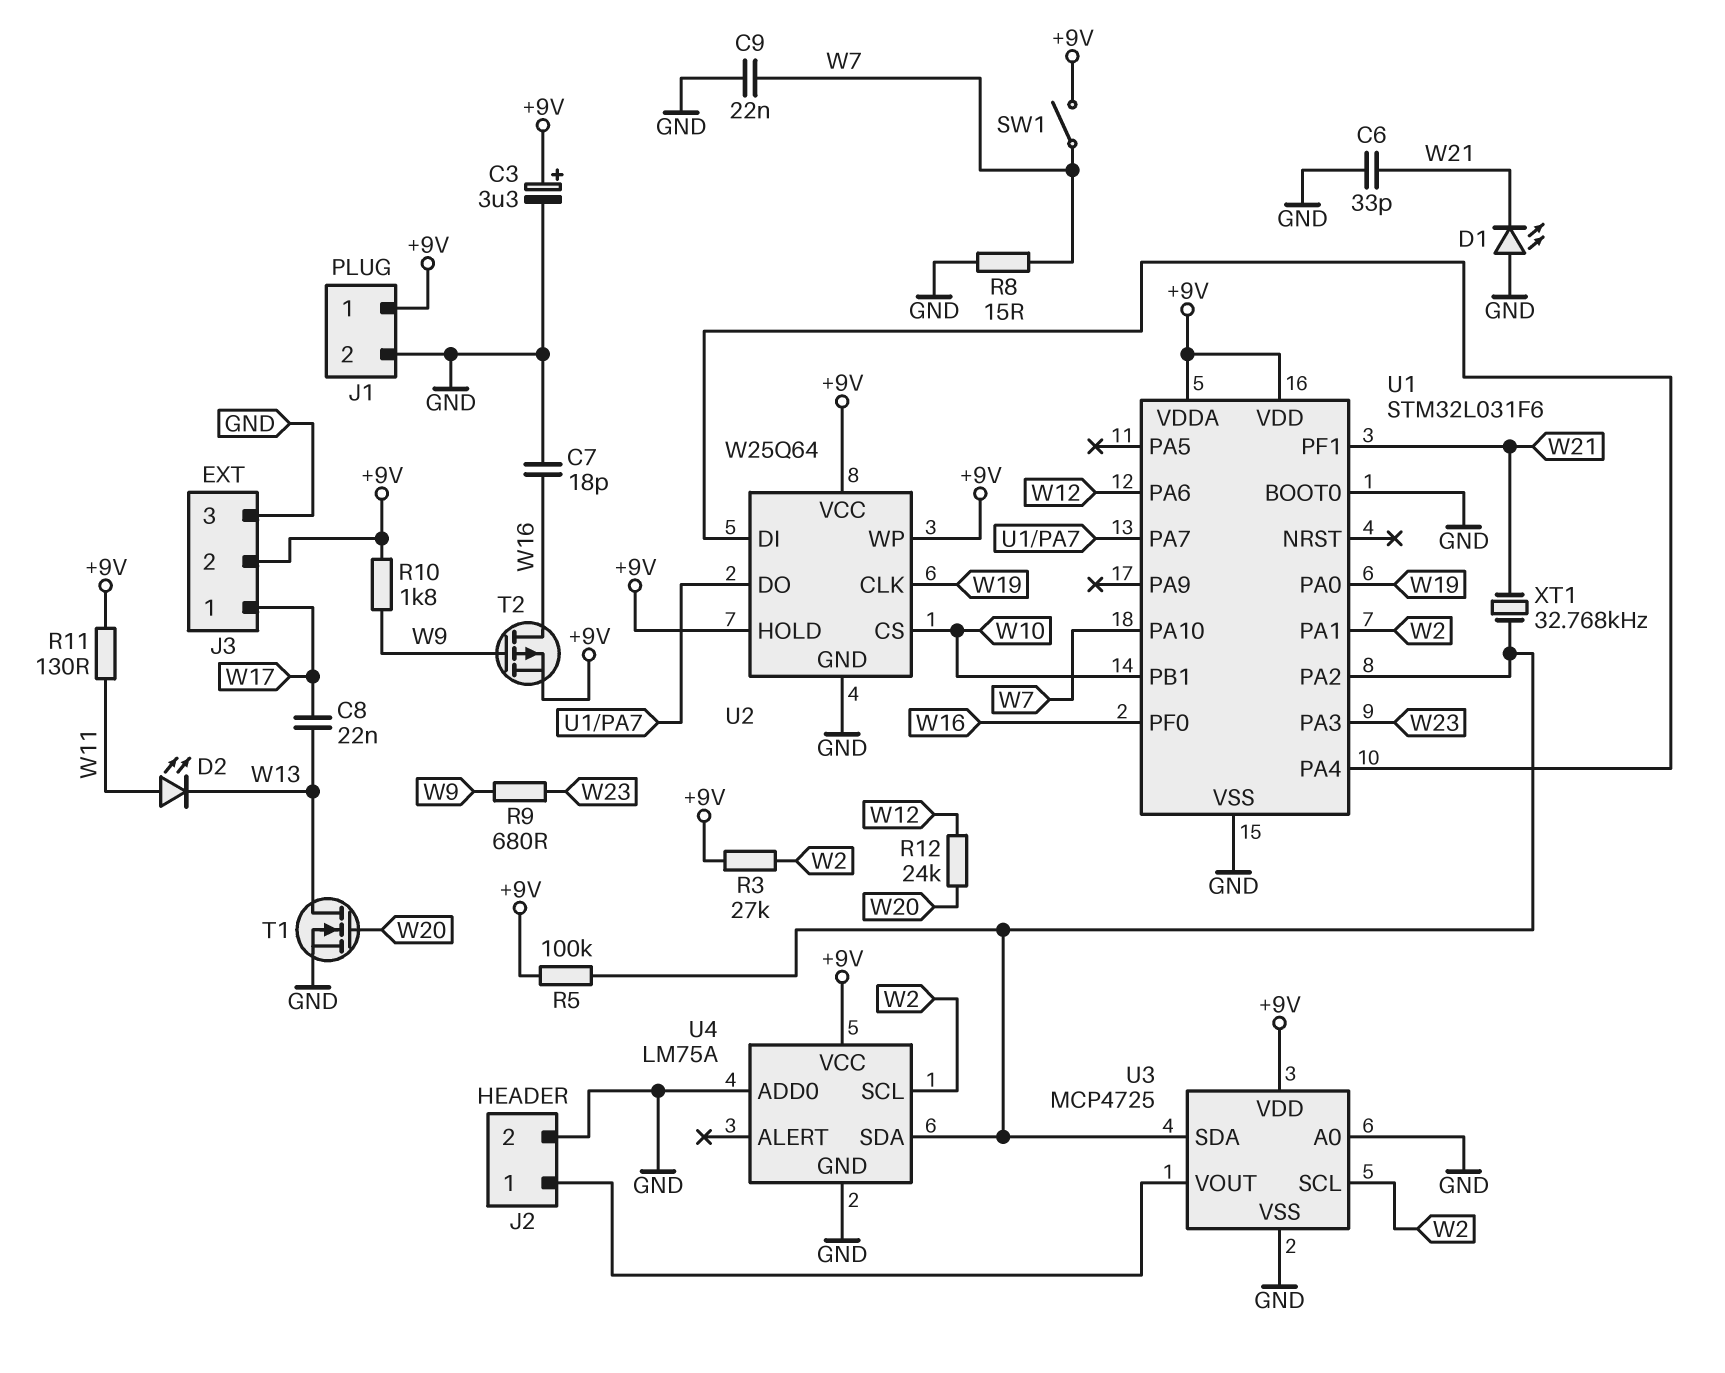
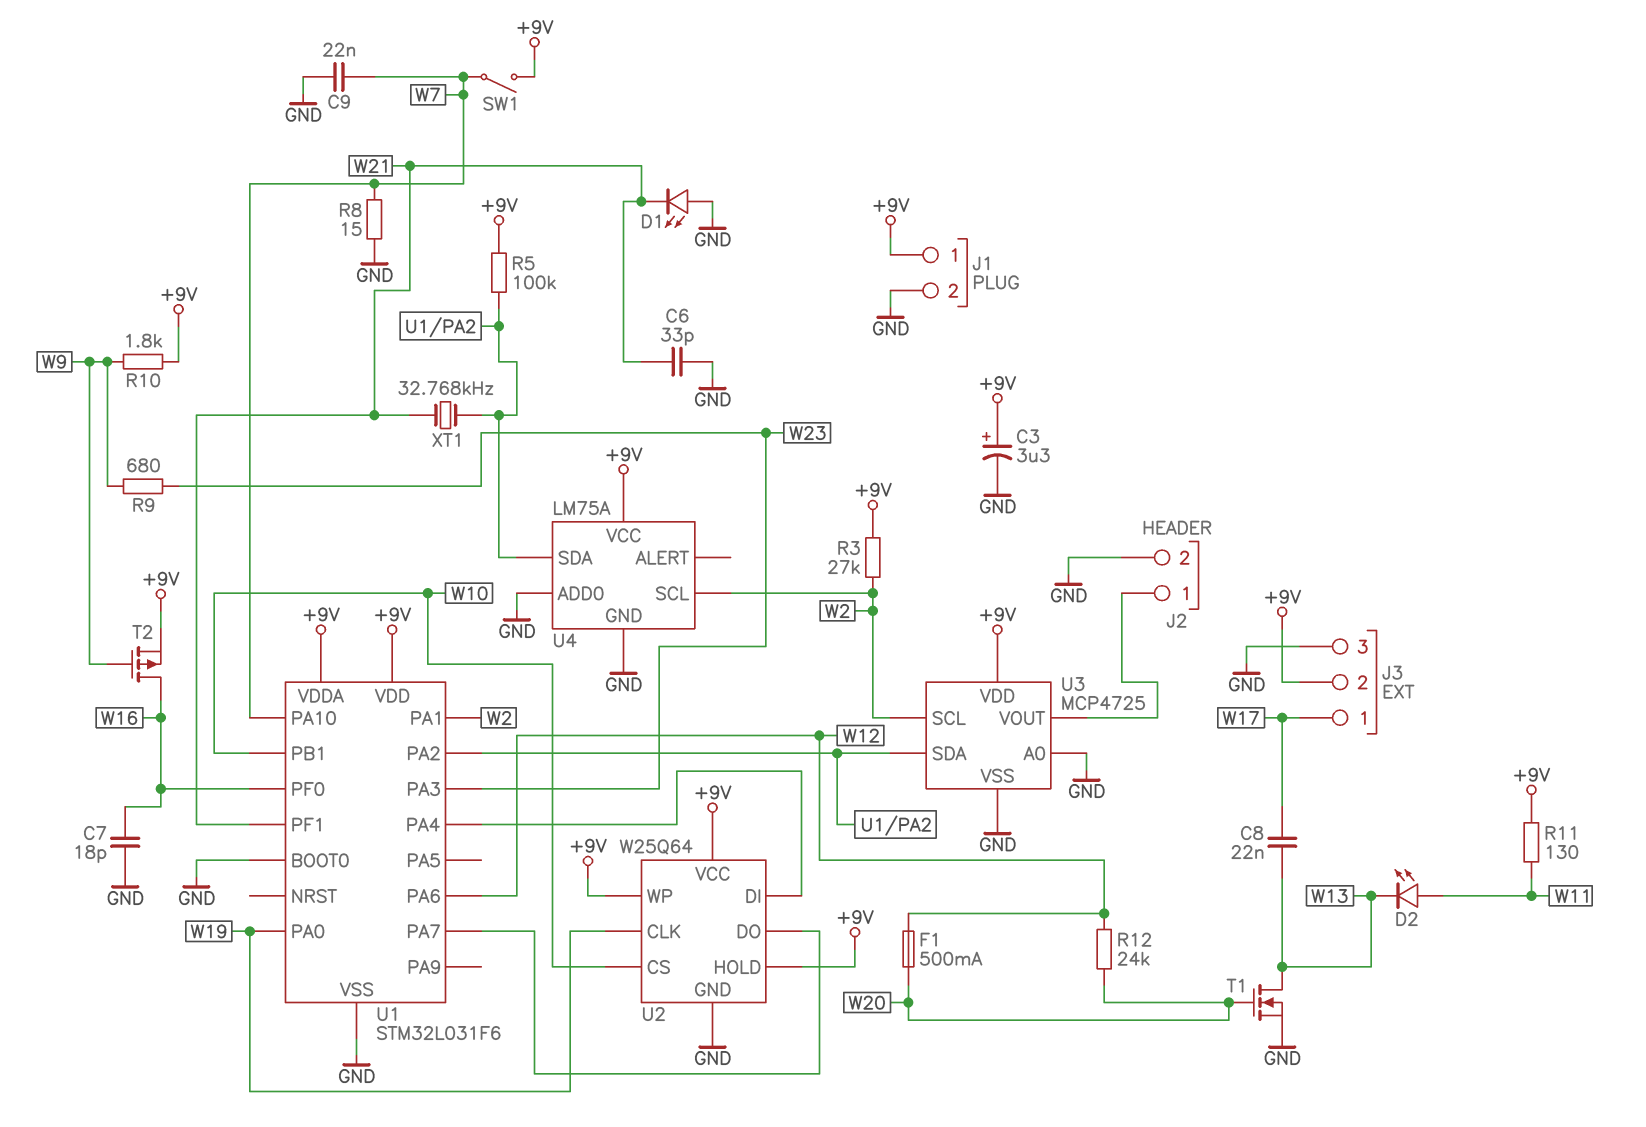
F1: none -> 500mA (W12, W20)

